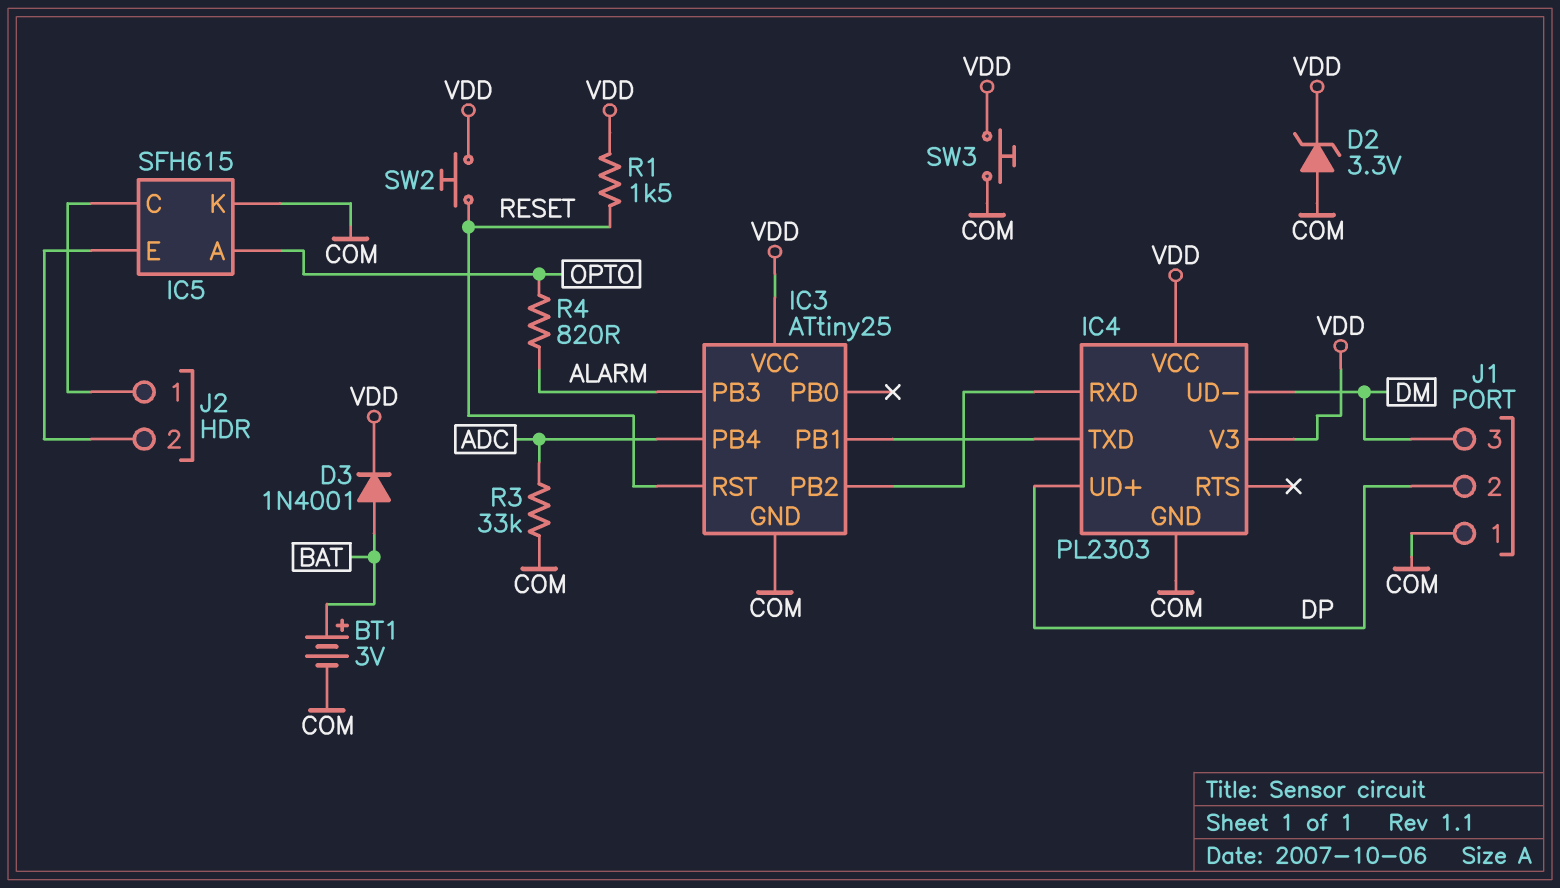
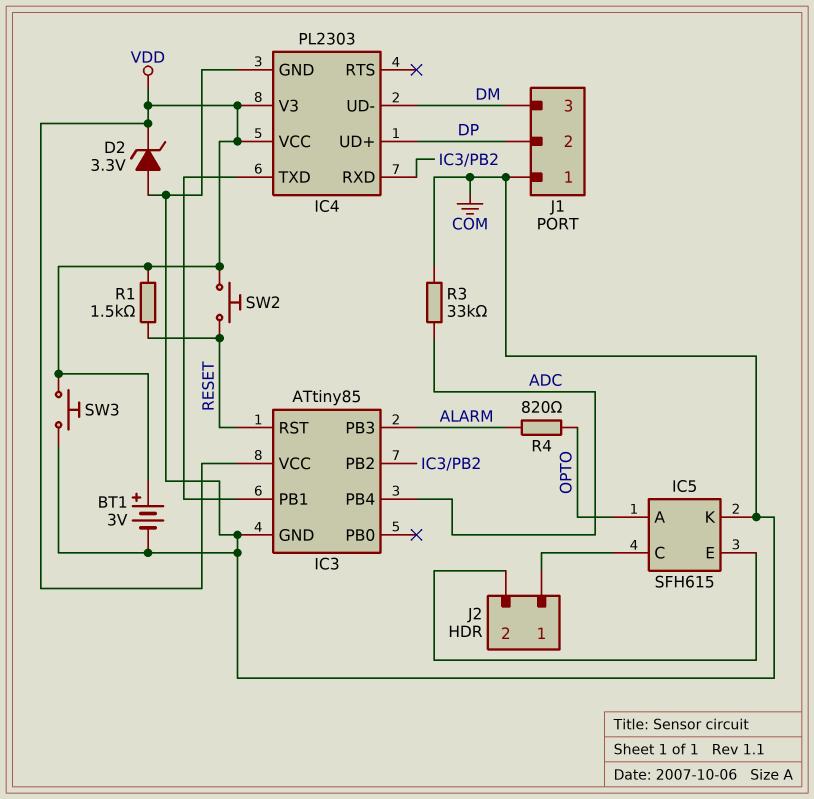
BT1: 3V (plus BAT, minus COM) -> 3V (plus VDD, minus COM)
D3: diode 1N4001 (A BAT, K VDD) -> none
IC3: ATtiny25 -> ATtiny85

